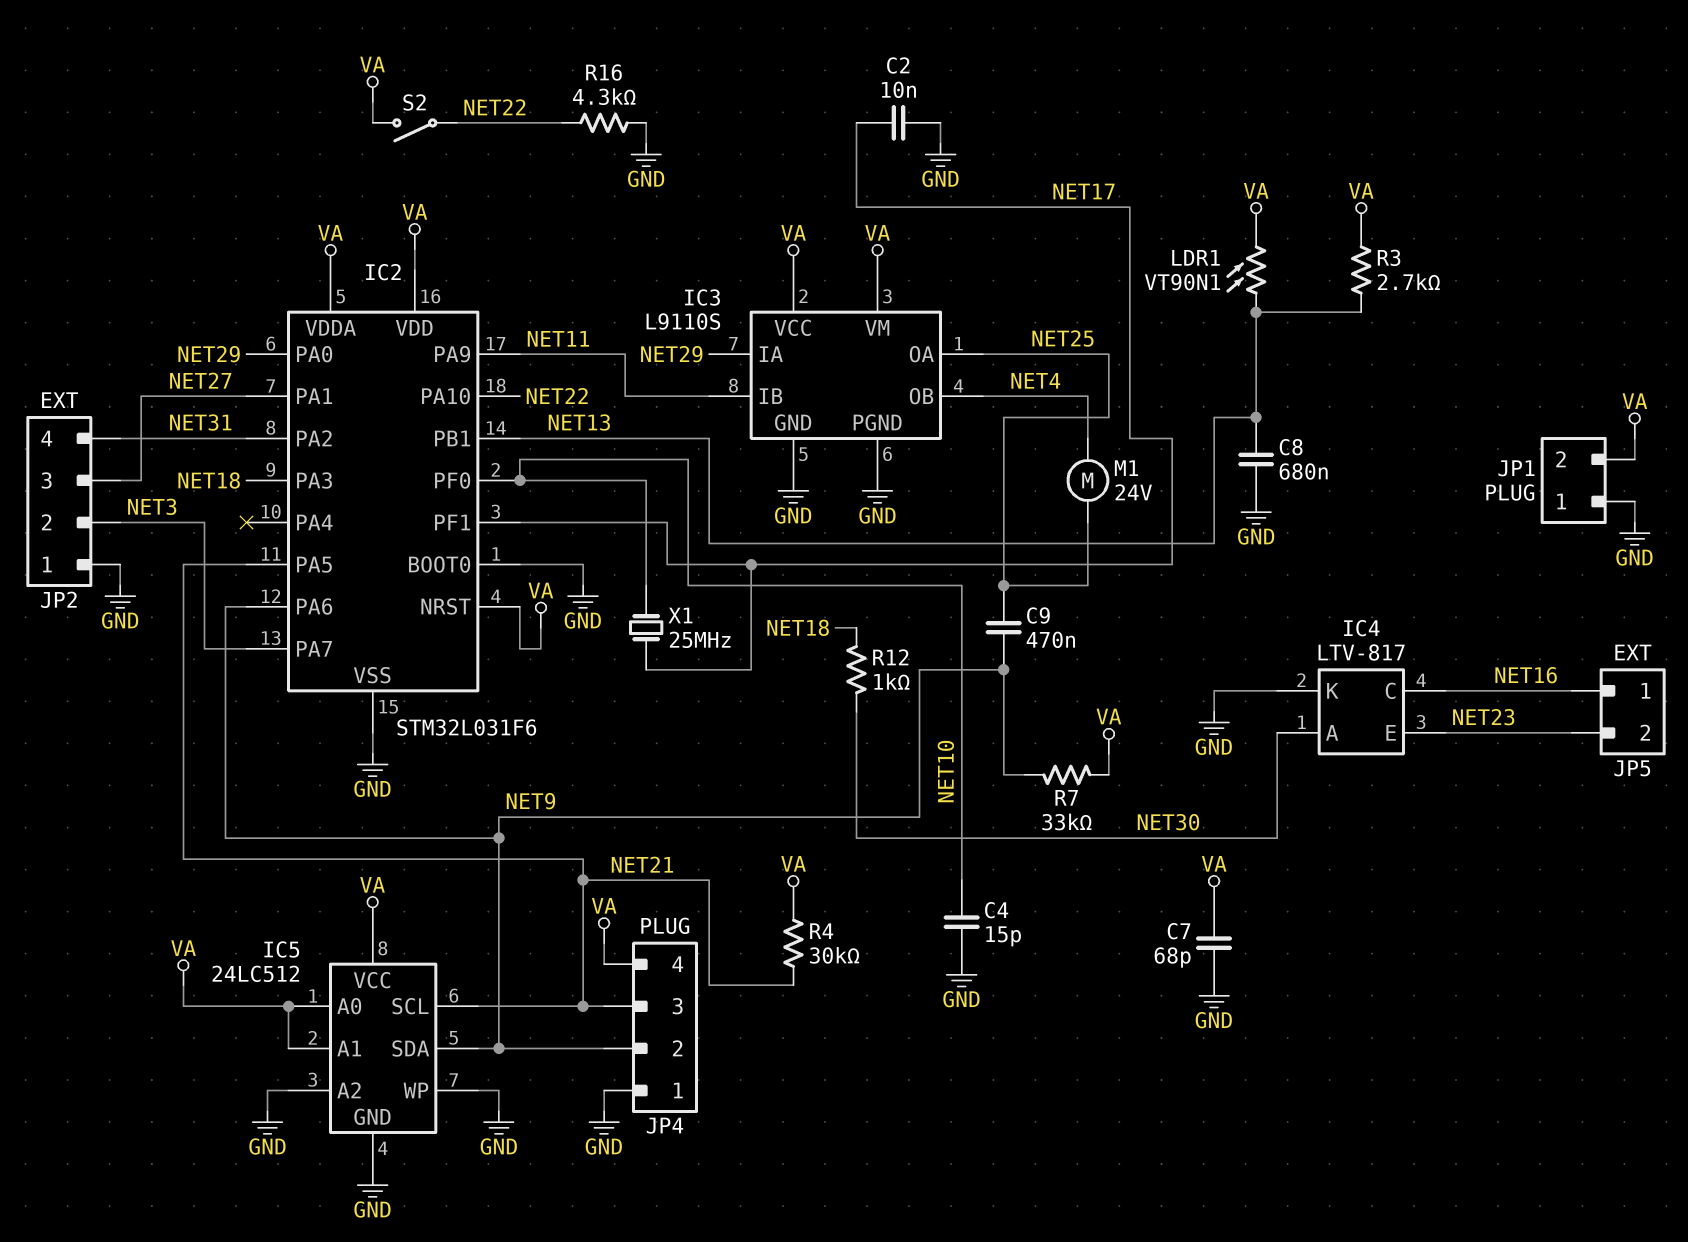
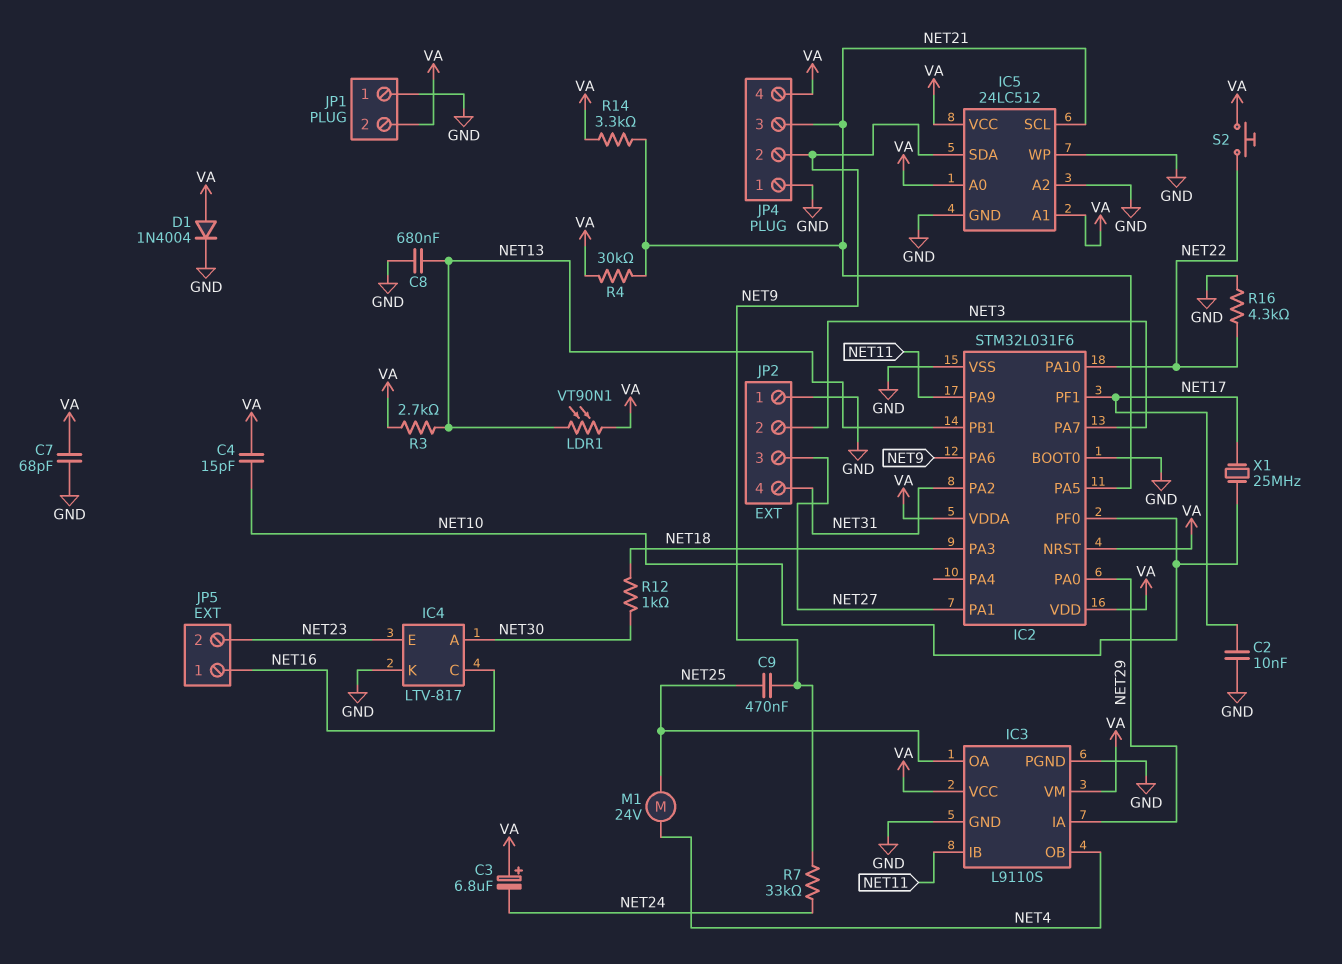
C3: none -> 6.8uF (plus VA, minus NET24)
C4: 15pF (GND, NET10) -> 15pF (NET10, VA)
D1: none -> diode 1N4004 (A VA, K GND)
R7: 33k (NET9, VA) -> 33k (NET9, NET24)
R14: none -> 3.3k (NET21, VA)
S2: switch (NET22, VA) -> button (NET22, VA)

